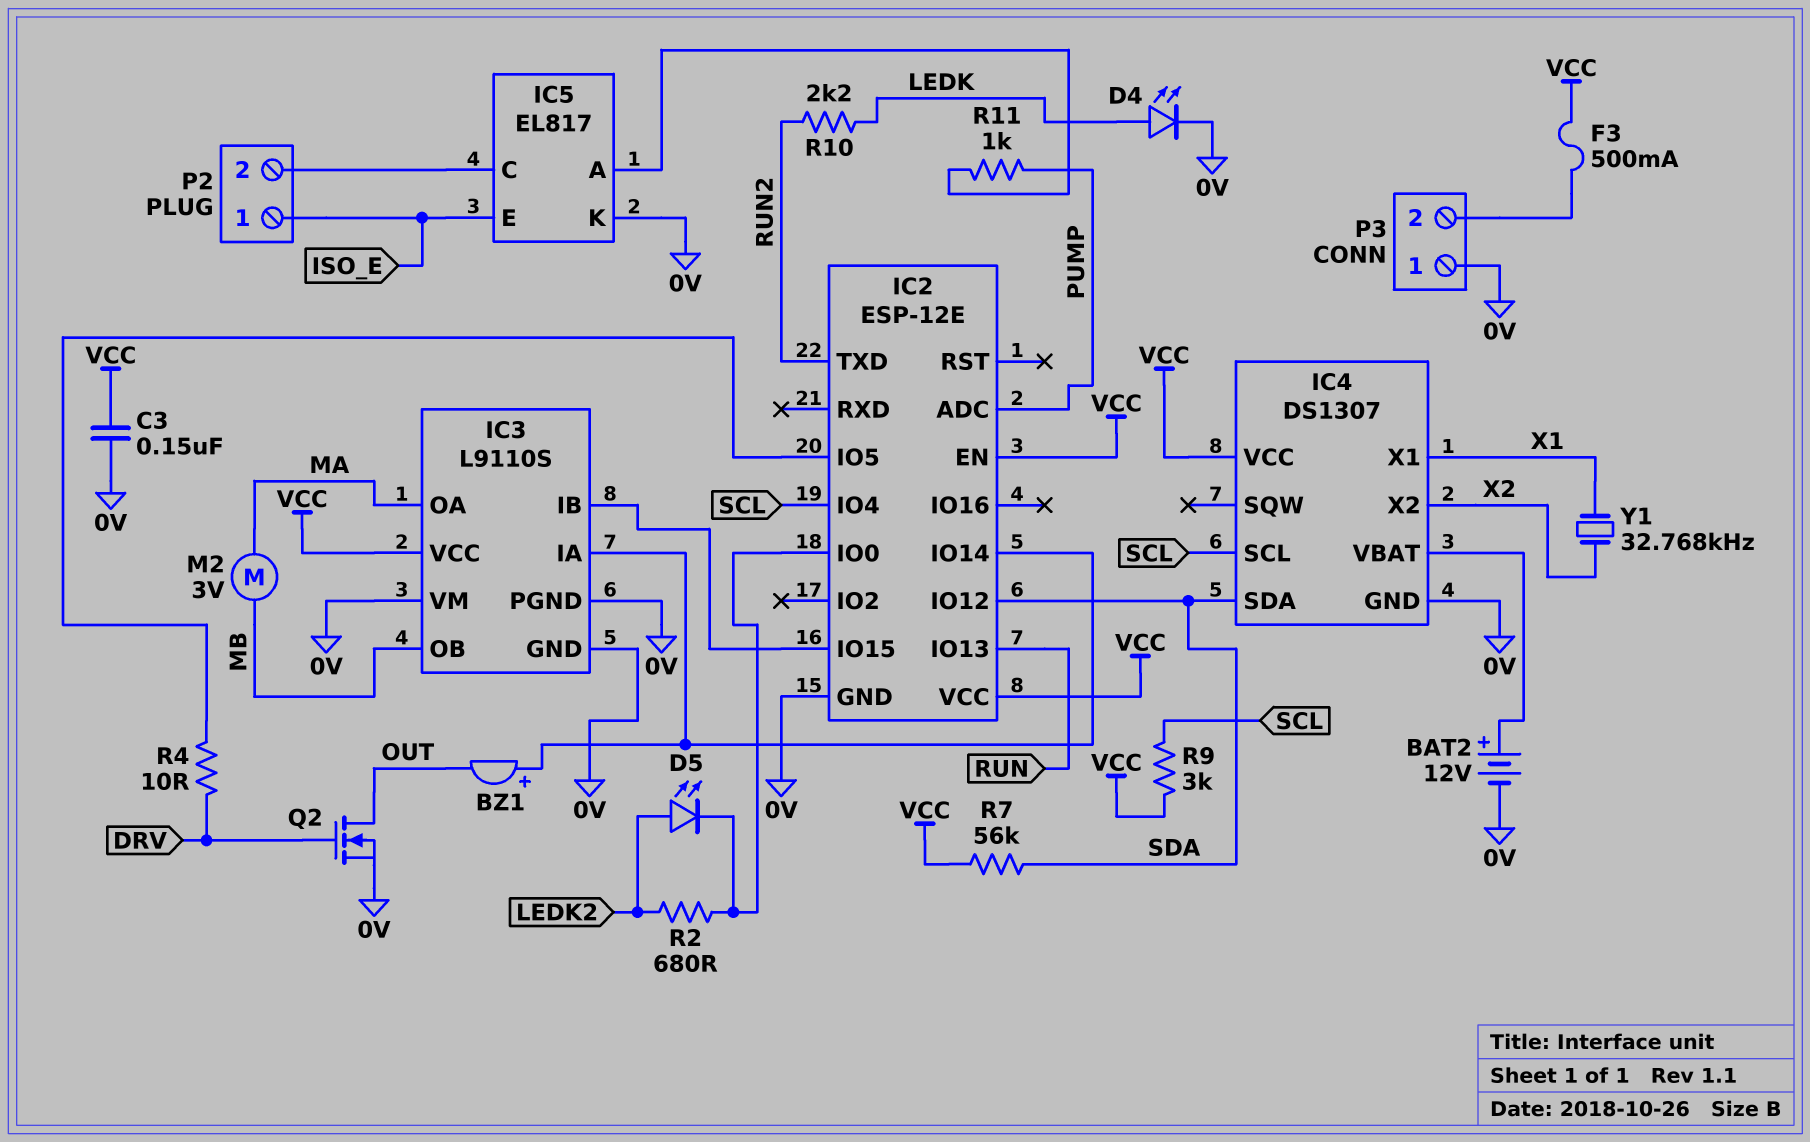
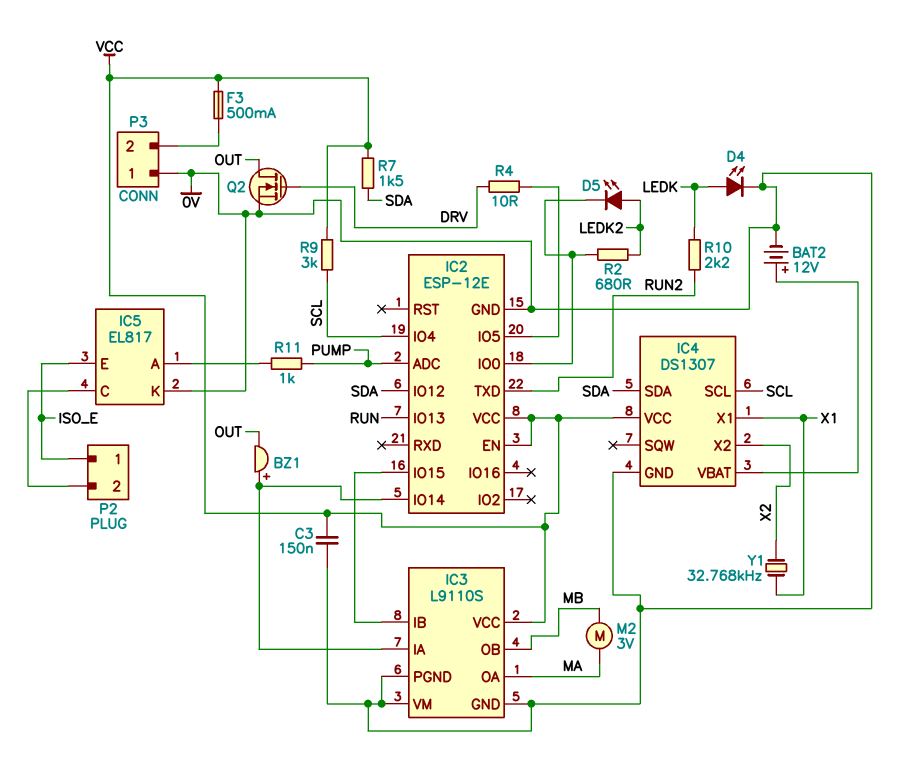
R7: 56k (SDA, VCC) -> 1.5k (SDA, VCC)

